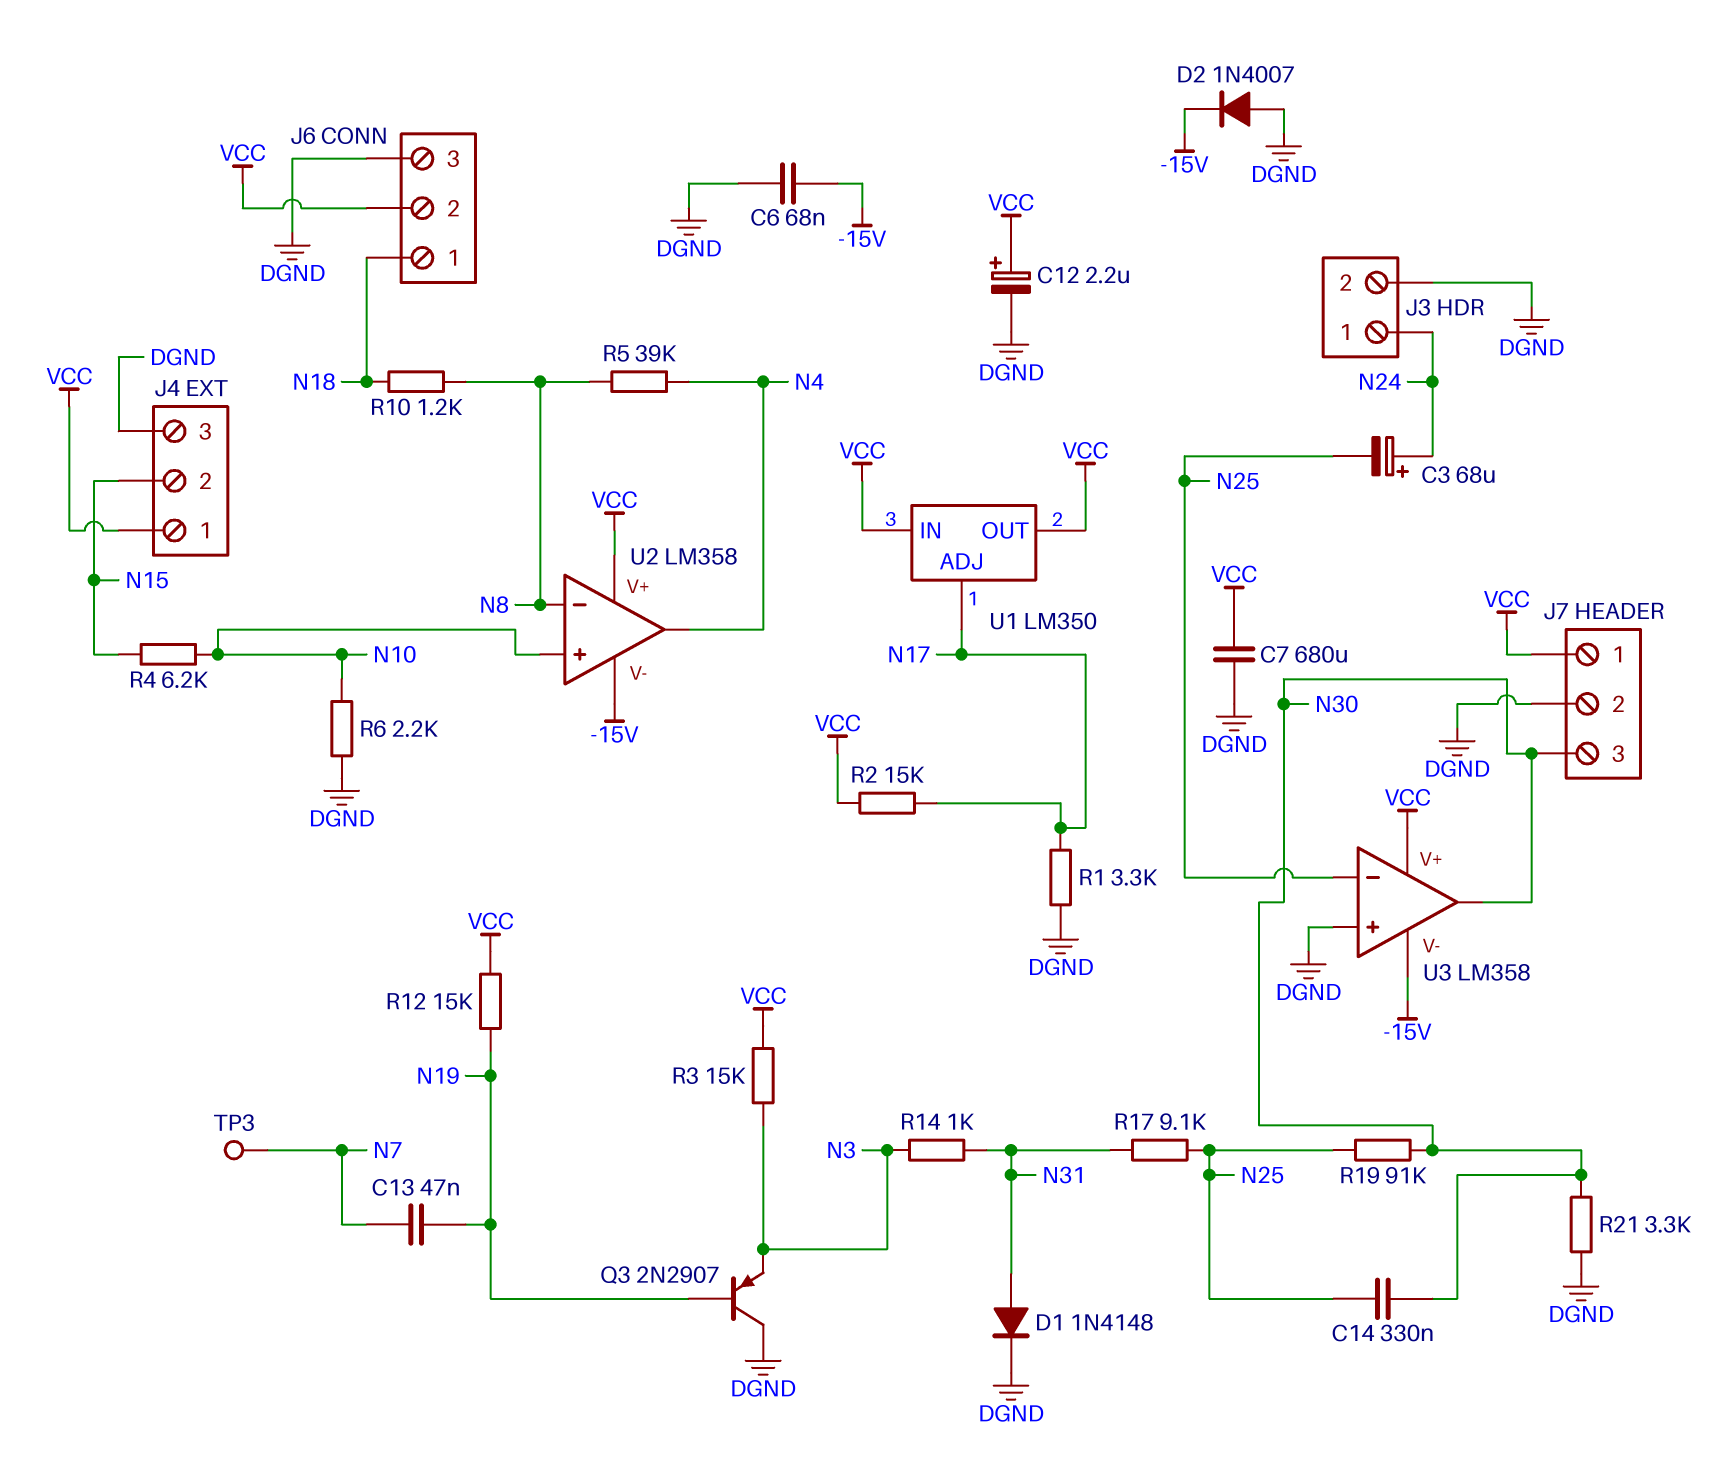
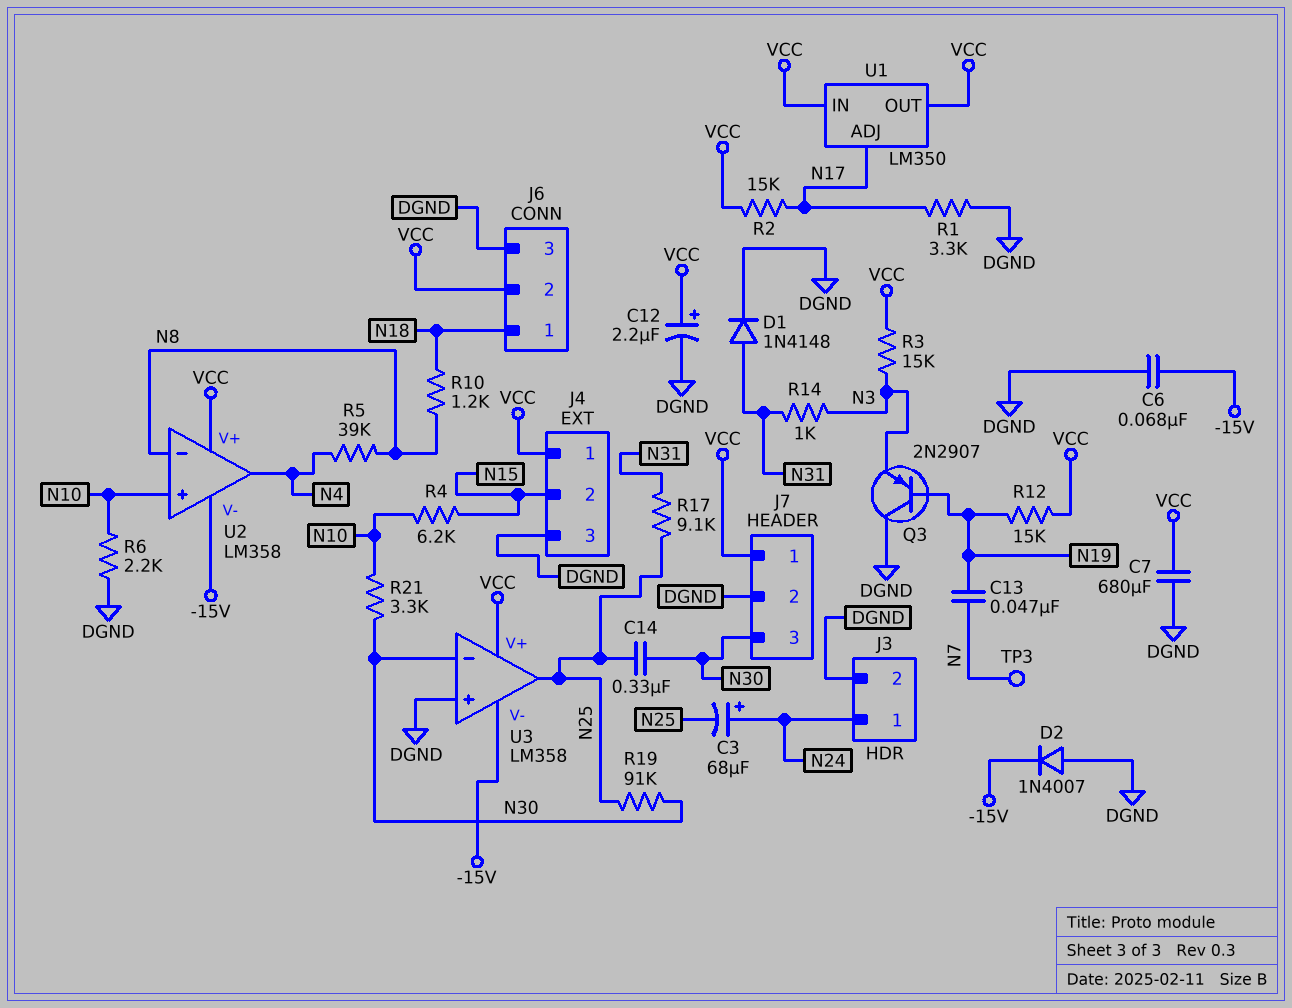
R21: 3.3k (DGND, N30) -> 3.3k (N10, N30)
U3 pin in-: N25 -> N30
U3 pin out: N30 -> N25

